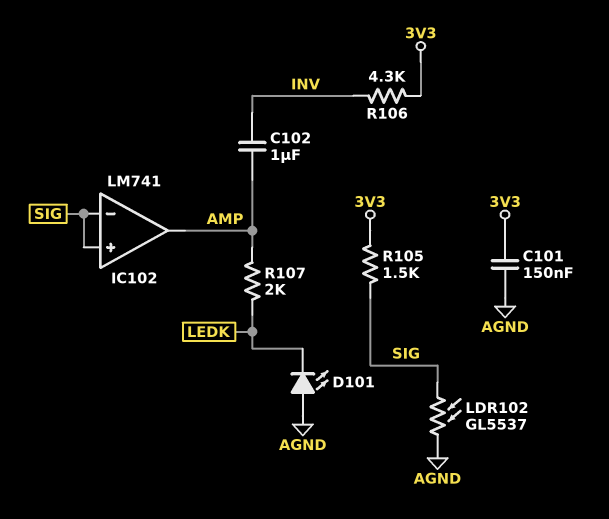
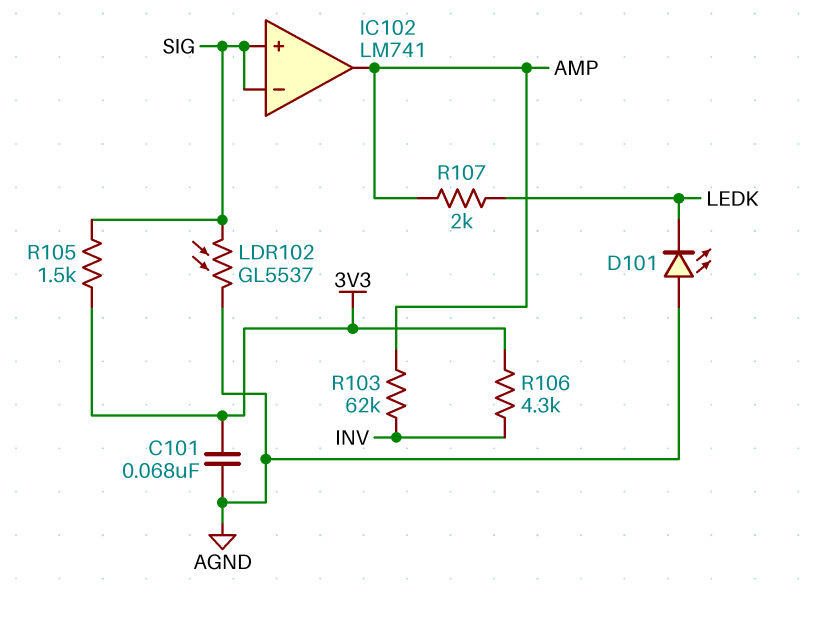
C101: 150nF (3V3, AGND) -> 68nF (3V3, AGND)
C102: 1uF (AMP, INV) -> none
R103: none -> 62k (AMP, INV)

